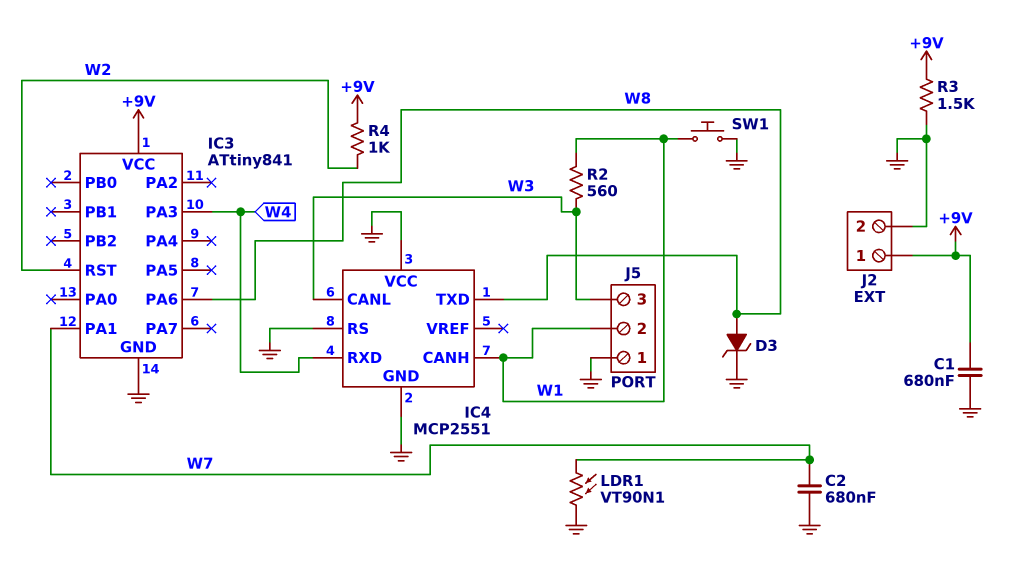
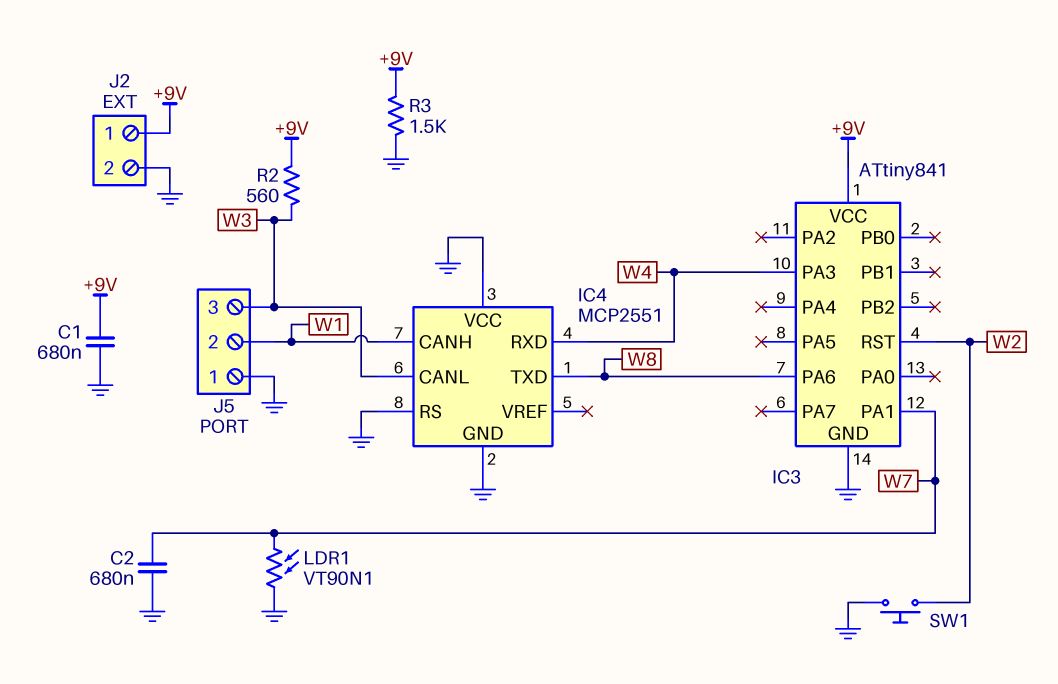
D3: zener (A W8, K GND) -> none
R2: 560 (W1, W3) -> 560 (+9V, W3)
R4: 1k (+9V, W2) -> none
SW1: button (GND, W1) -> button (GND, W2)

